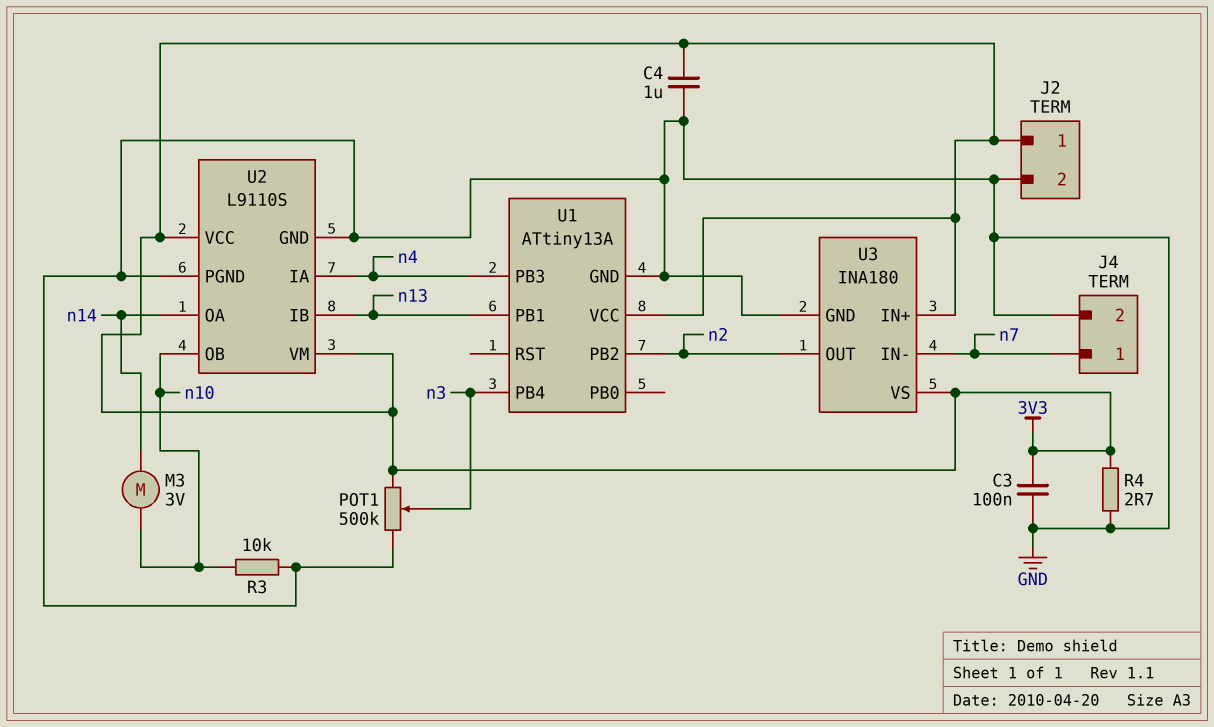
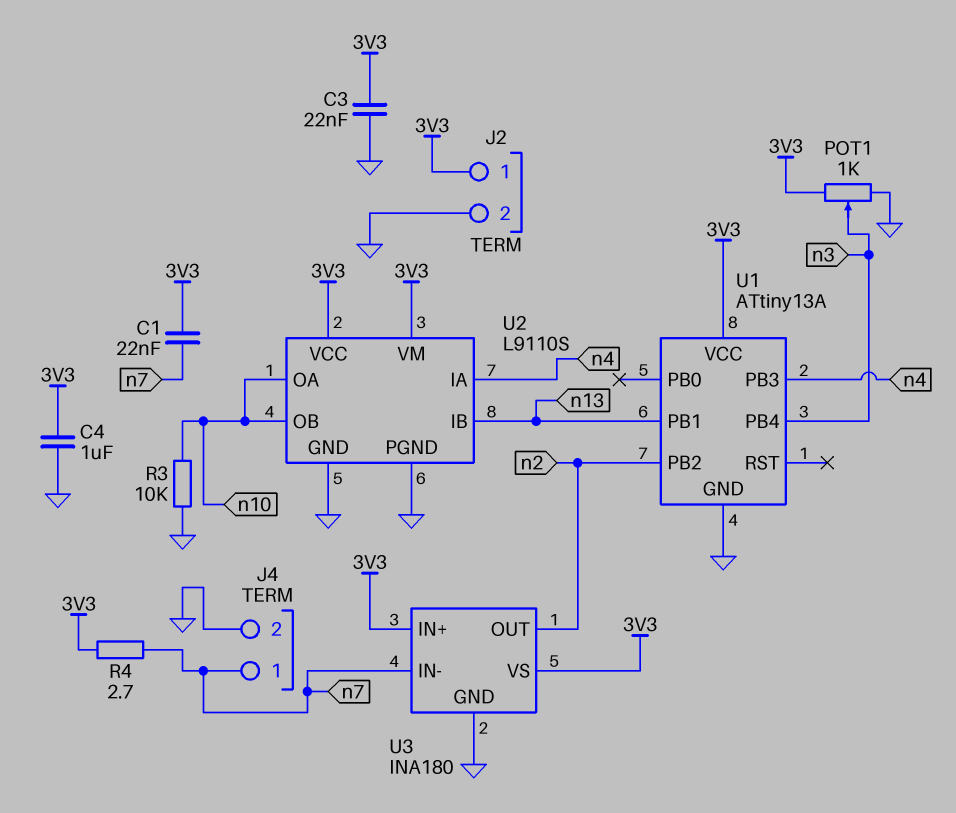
C1: none -> 22nF (3V3, n7)
C3: 100nF (3V3, GND) -> 22nF (3V3, GND)
M3: motor 3V (n10, n14) -> none
POT1: 500k (3V3, GND, wiper n3) -> 1k (3V3, GND, wiper n3)
R4: 2.7 (3V3, GND) -> 2.7 (3V3, n7)
U2 pin OA: n14 -> n10

